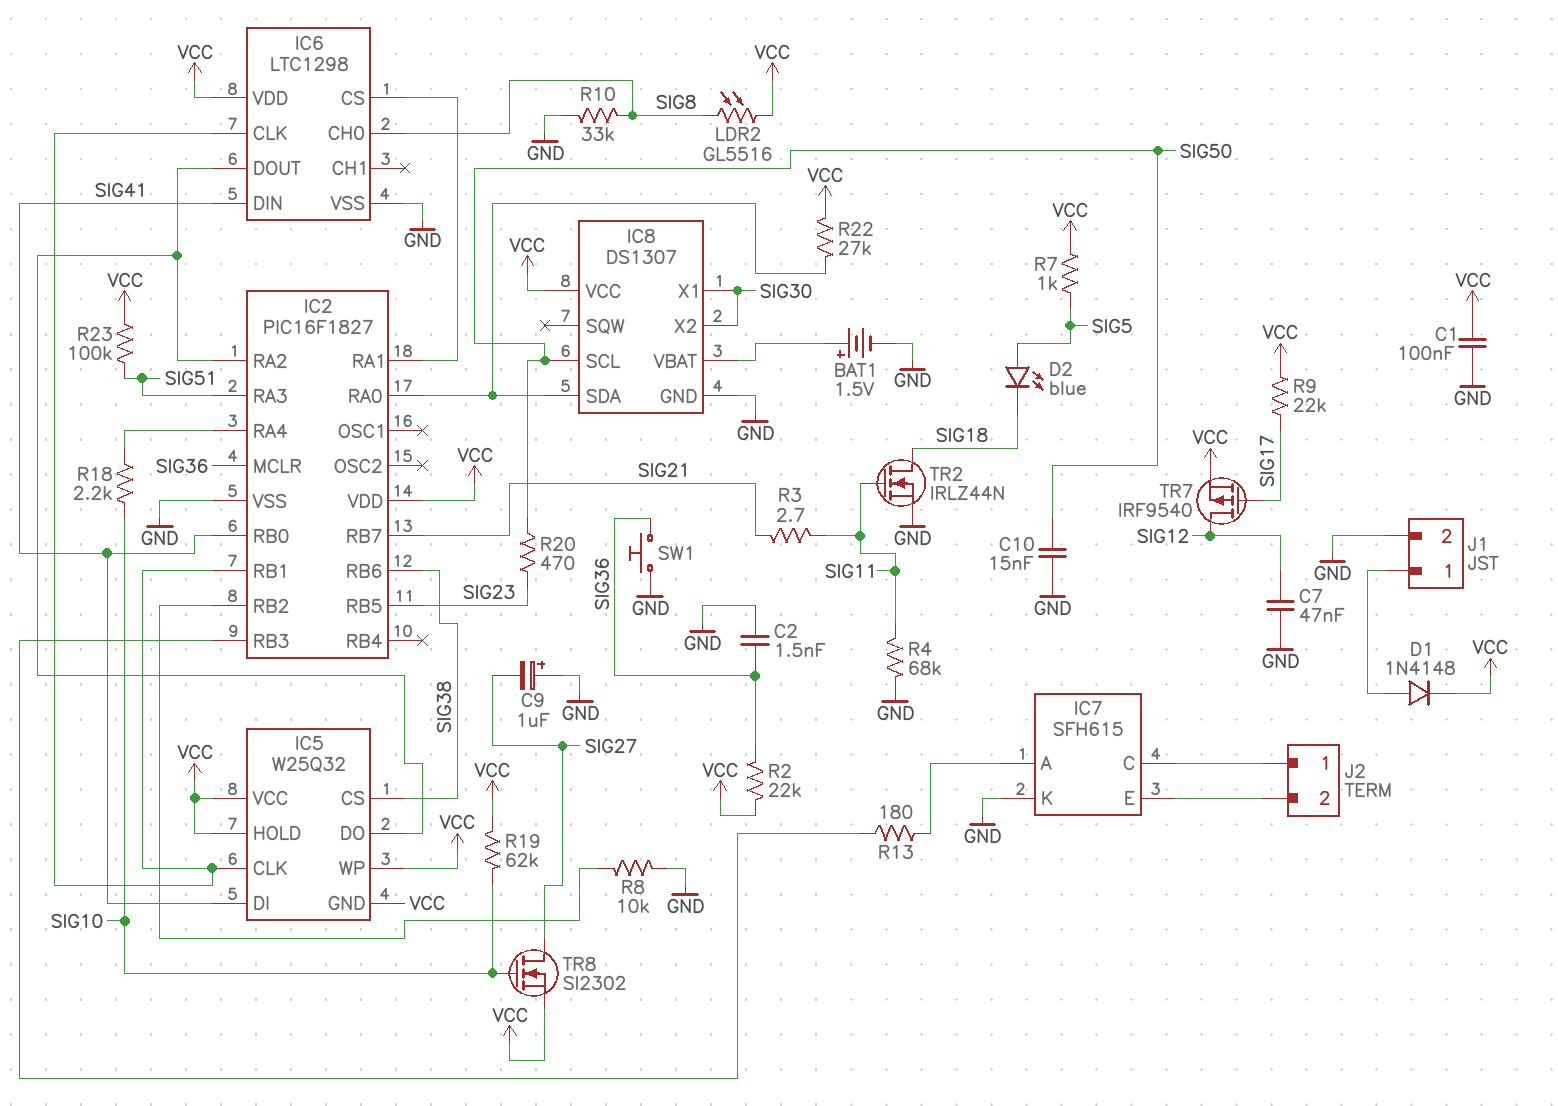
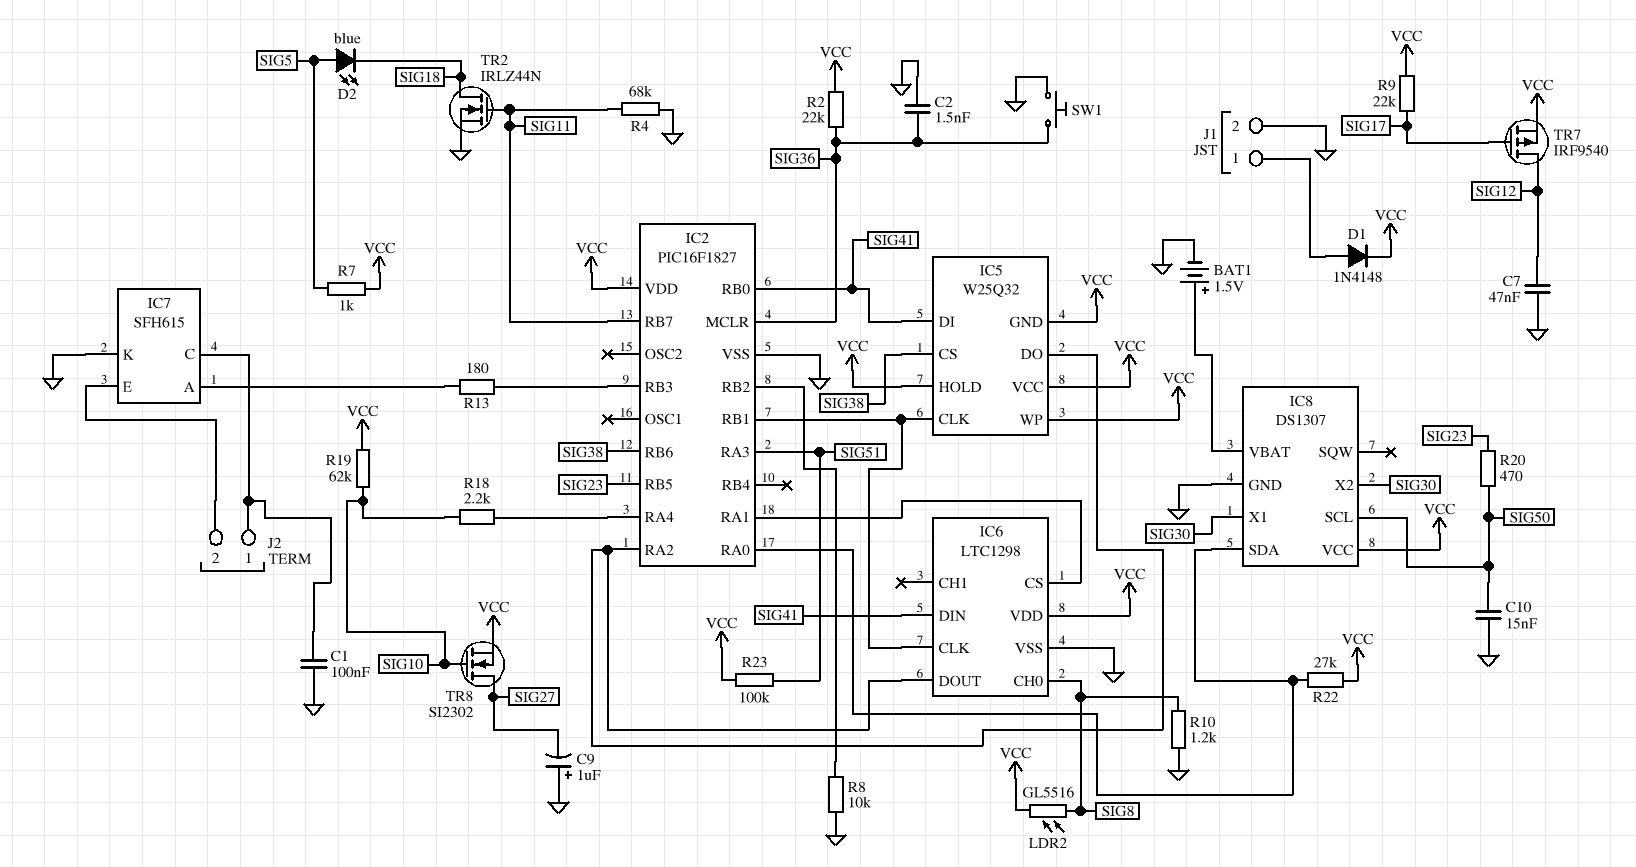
C1: 100nF (GND, VCC) -> 100nF (GND, IC7/C)
IC2 pin RB7: SIG21 -> SIG11
R3: 2.7 (SIG11, SIG21) -> none
R10: 33k (GND, SIG8) -> 1.2k (GND, SIG8)

